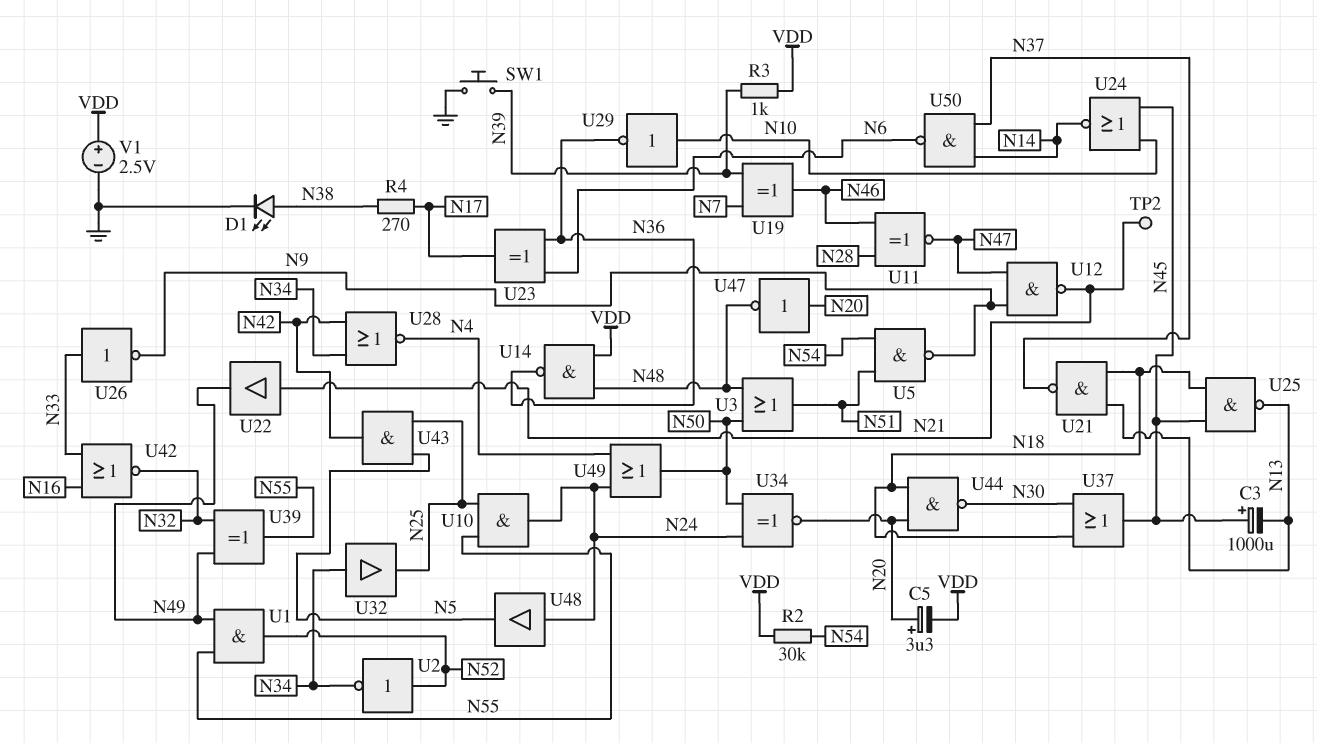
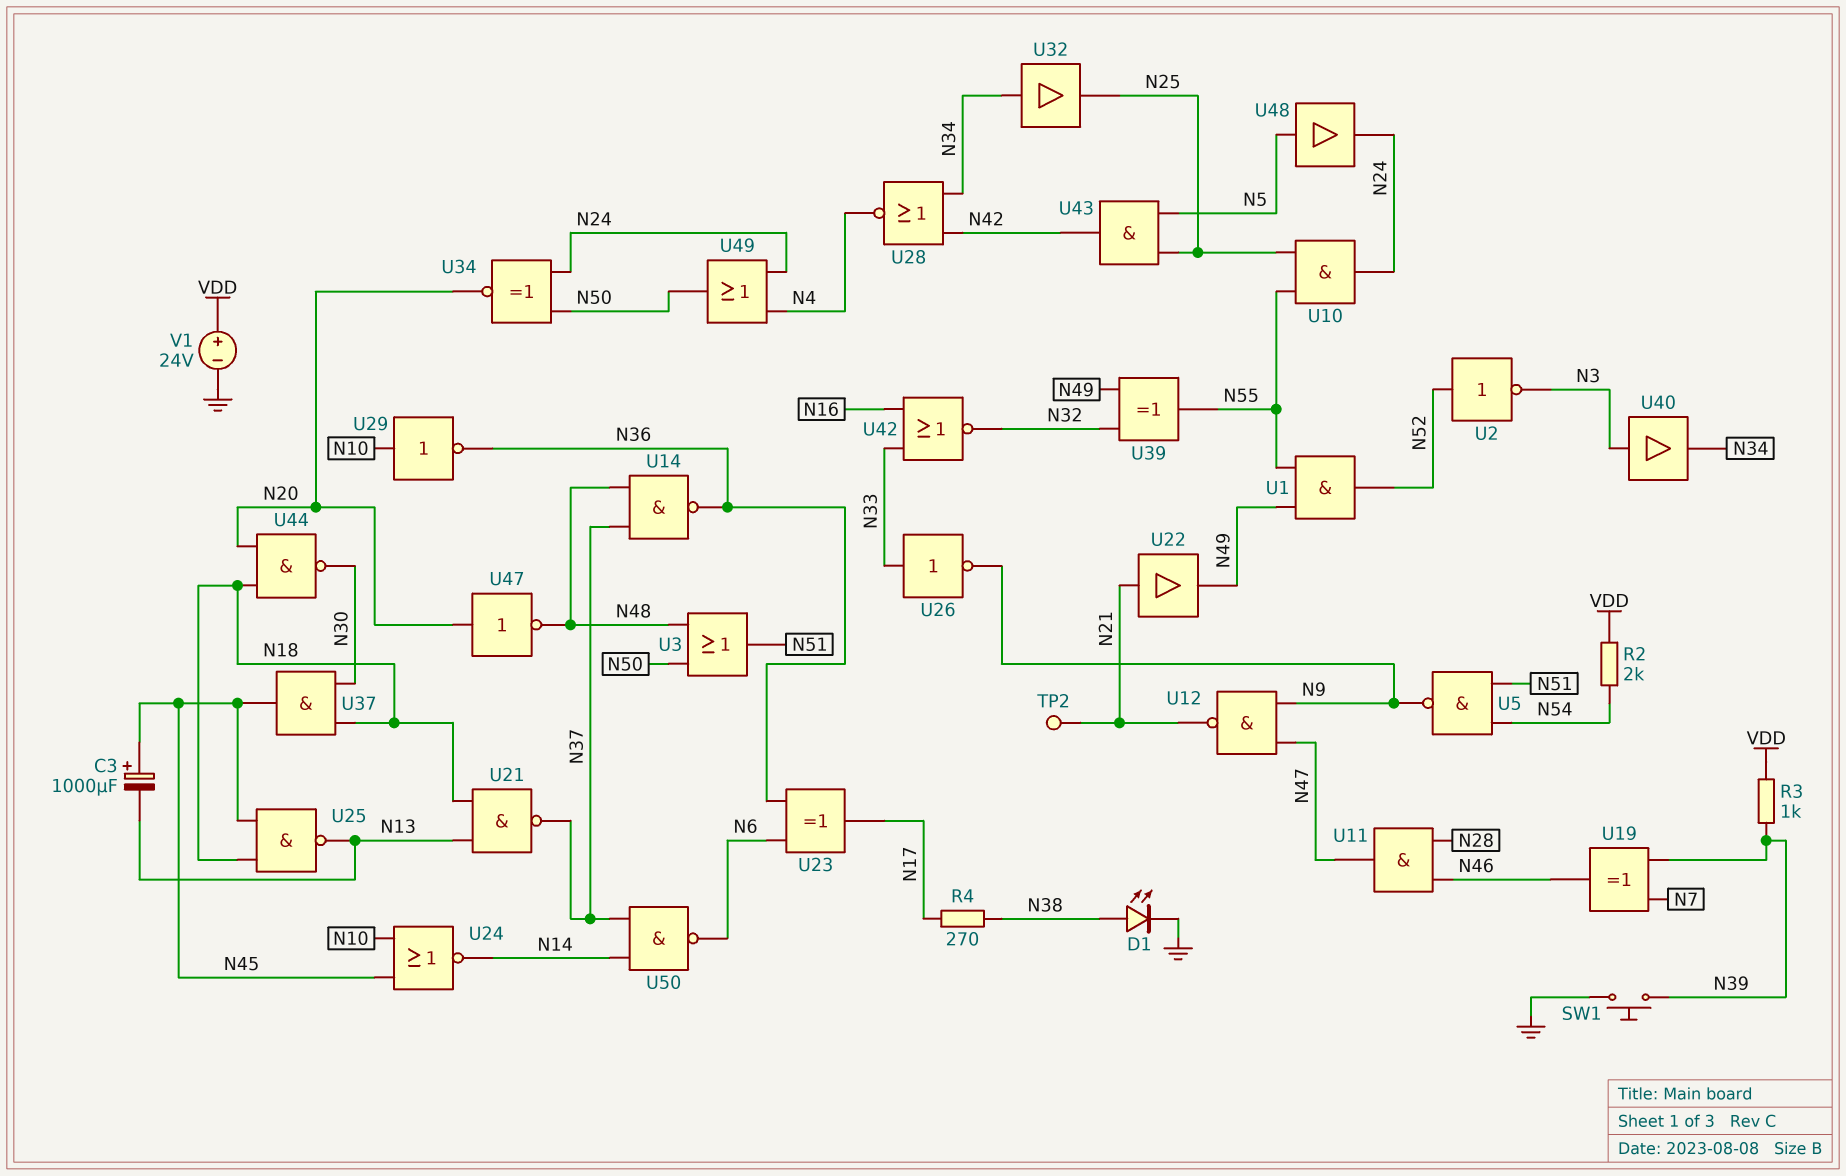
C5: 3.3uF (plus N20, minus VDD) -> none
R2: 30k (N54, VDD) -> 2k (N54, VDD)
U2: NOT (in N52, out N34) -> NOT (in N52, out N3)
U11: XNOR (in N28, in N46, out N47) -> AND (in N28, in N46, out N47)
U14: NAND (in N48, in VDD, out N36) -> NAND (in N37, in N48, out N36)
U37: OR (in N18, in N30, out N45) -> AND (in N18, in N30, out N45)
U40: none -> buffer (in N3, out N34)
U48: buffer (in N24, out N5) -> buffer (in N5, out N24)
V1: 2.5V (plus VDD, minus GND) -> 24V (plus VDD, minus GND)

